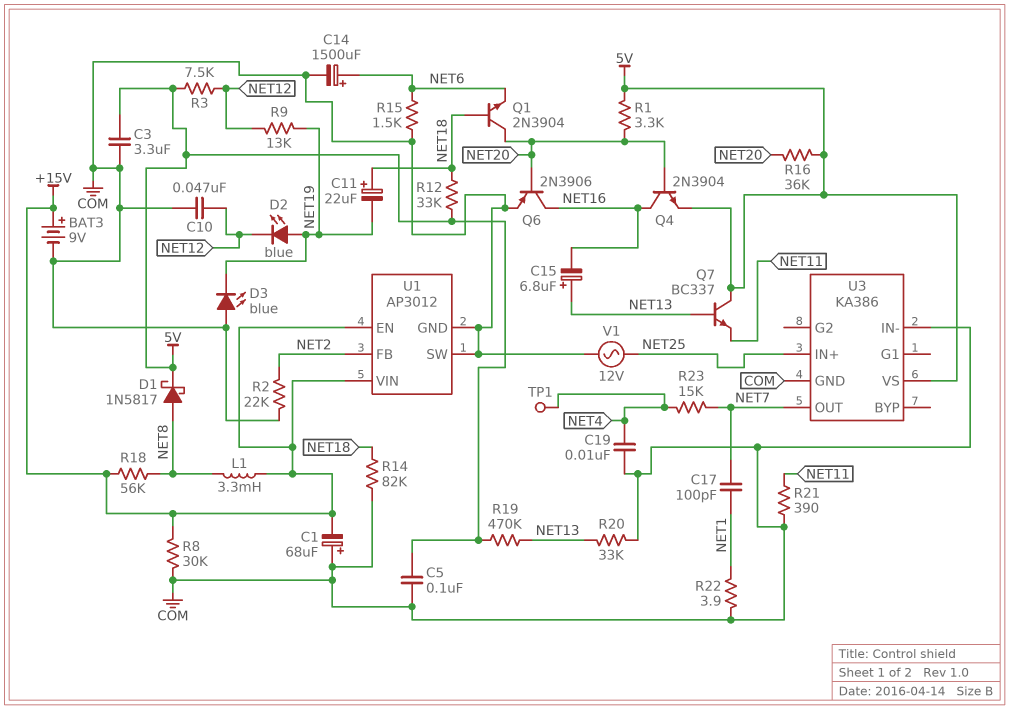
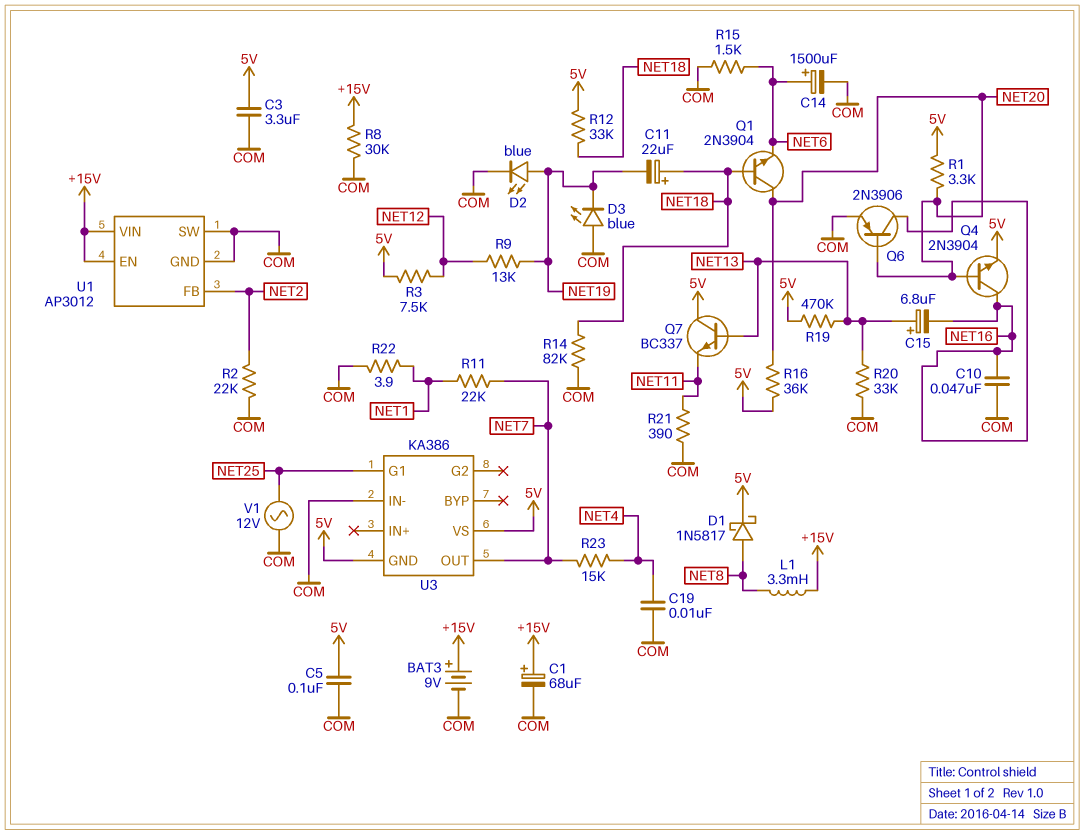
C1: 68uF (plus COM, minus +15V) -> 68uF (plus +15V, minus COM)
C10: 47nF (COM, NET12) -> 47nF (COM, NET16)
C17: 100pF (NET1, NET7) -> none
D2: LED blue (A NET19, K NET12) -> LED blue (A NET19, K COM)
R11: none -> 22k (NET1, NET7)
R18: 56k (+15V, NET8) -> none
TP1: test point (NET4) -> none
U3 pin G1: none -> NET25
U3 pin GND: COM -> 5V
U3 pin IN+: NET25 -> none

